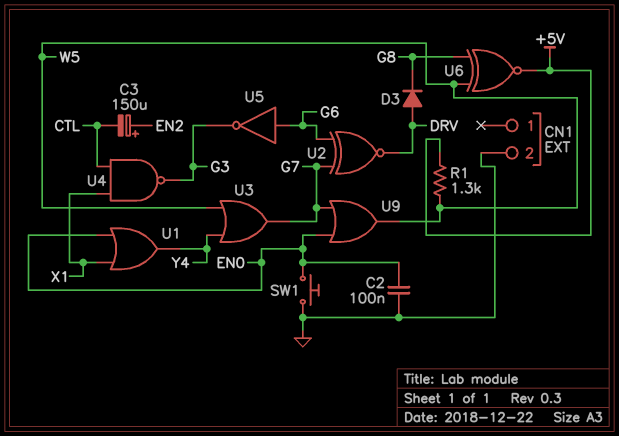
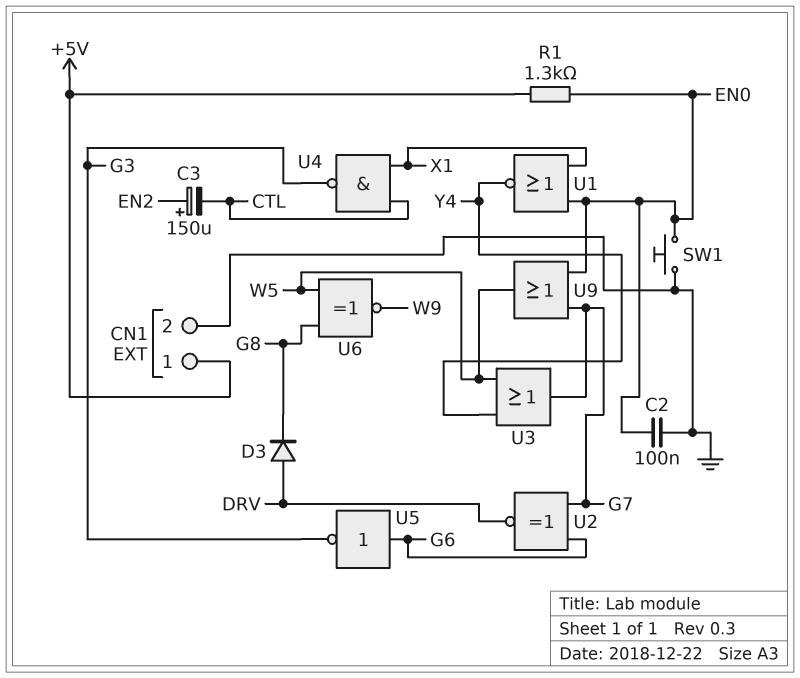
CN1 pin 1: none -> +5V
R1: 1.3k (+5V, W5) -> 1.3k (+5V, EN0)
U1: OR (in EN0, in X1, out Y4) -> NOR (in EN0, in X1, out Y4)
U6: XNOR (in G8, in W5, out +5V) -> XNOR (in G8, in W5, out W9)

